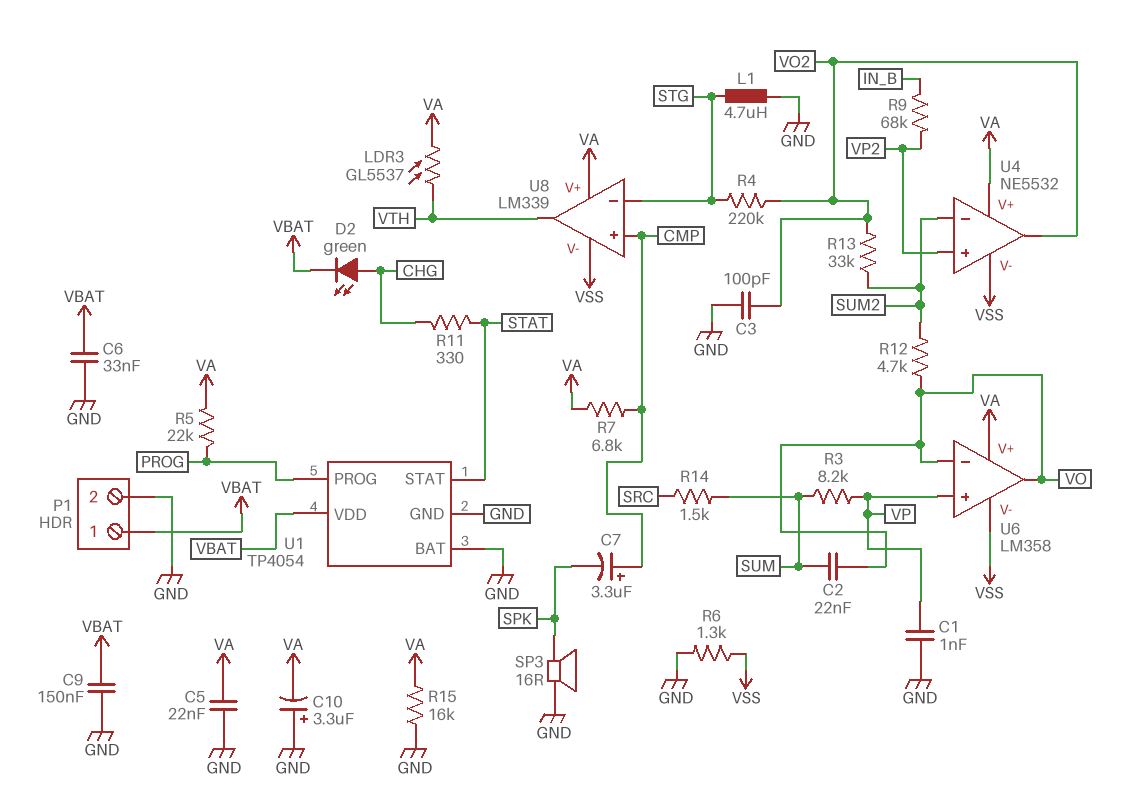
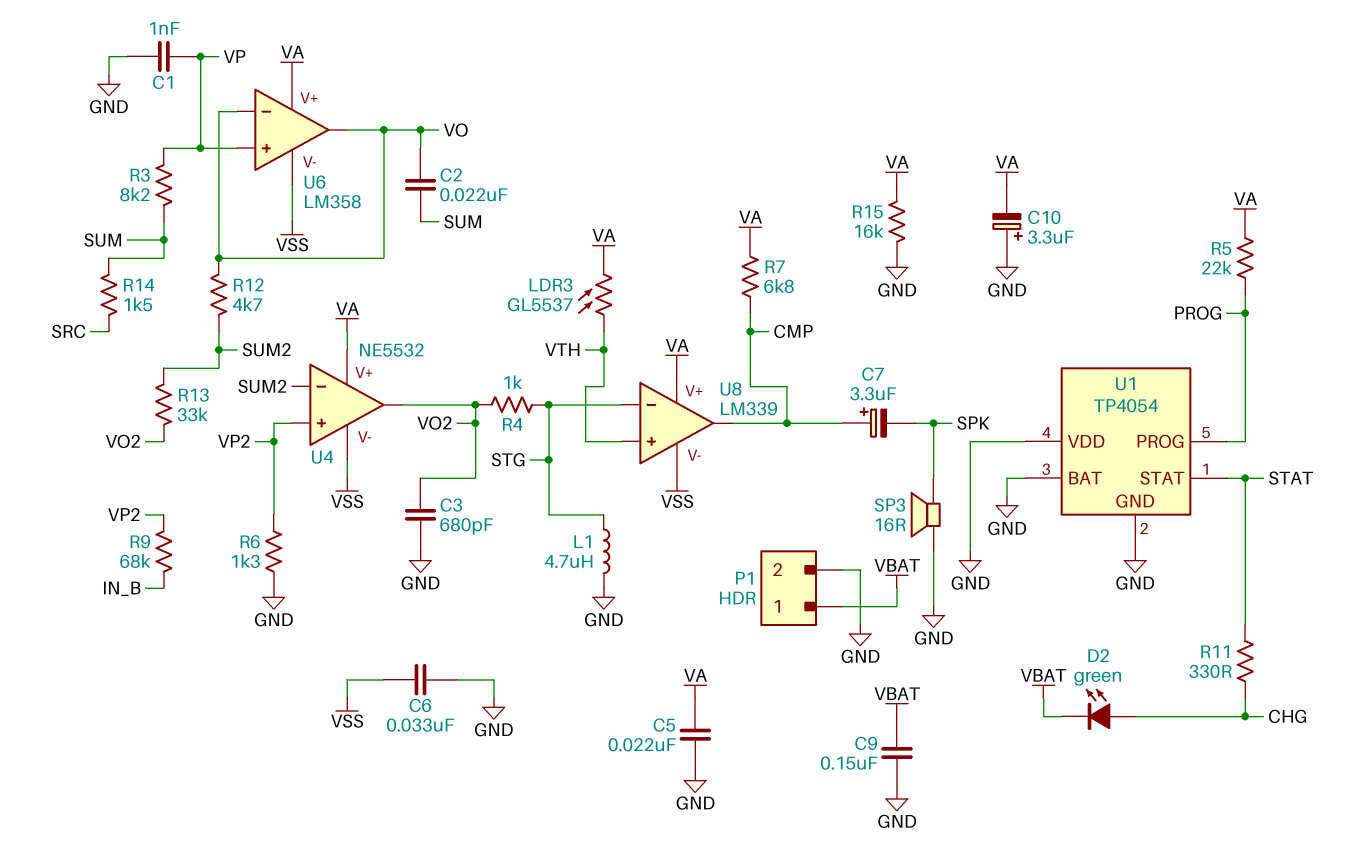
C3: 100pF (GND, VO2) -> 680pF (GND, VO2)
C6: 33nF (GND, VBAT) -> 33nF (GND, VSS)
R4: 220k (STG, VO2) -> 1k (STG, VO2)
R6: 1.3k (GND, VSS) -> 1.3k (GND, VP2)
U1 pin VDD: VBAT -> GND
U8 pin in+: CMP -> VTH
U8 pin out: VTH -> CMP

